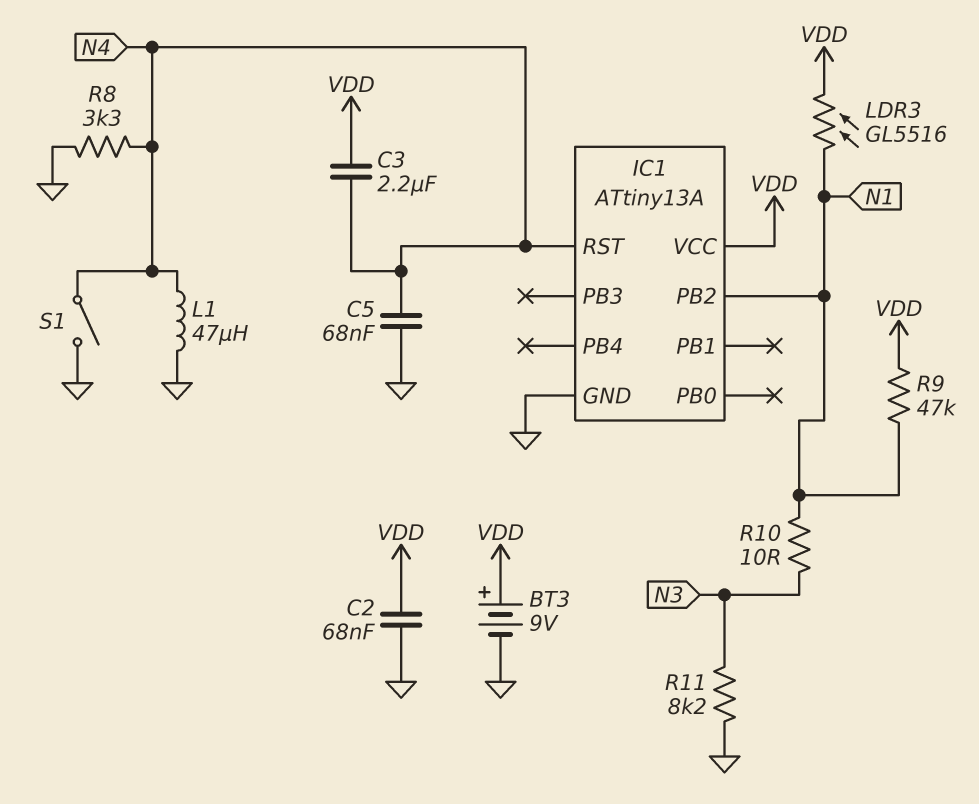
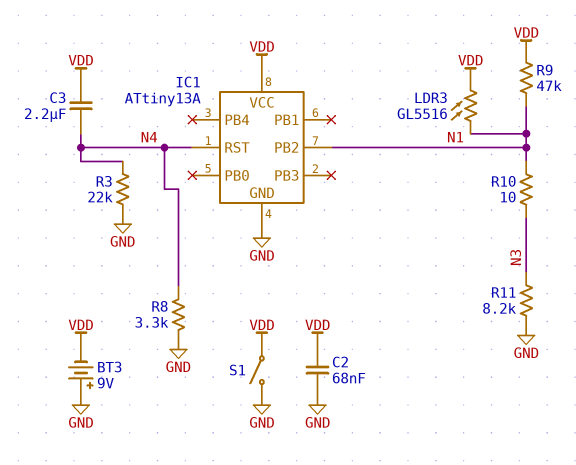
BT3: 9V (plus VDD, minus GND) -> 9V (plus GND, minus VDD)
C5: 68nF (GND, N4) -> none
L1: 47uH (GND, N4) -> none
R3: none -> 22k (GND, N4)
S1: switch (GND, N4) -> switch (GND, VDD)

